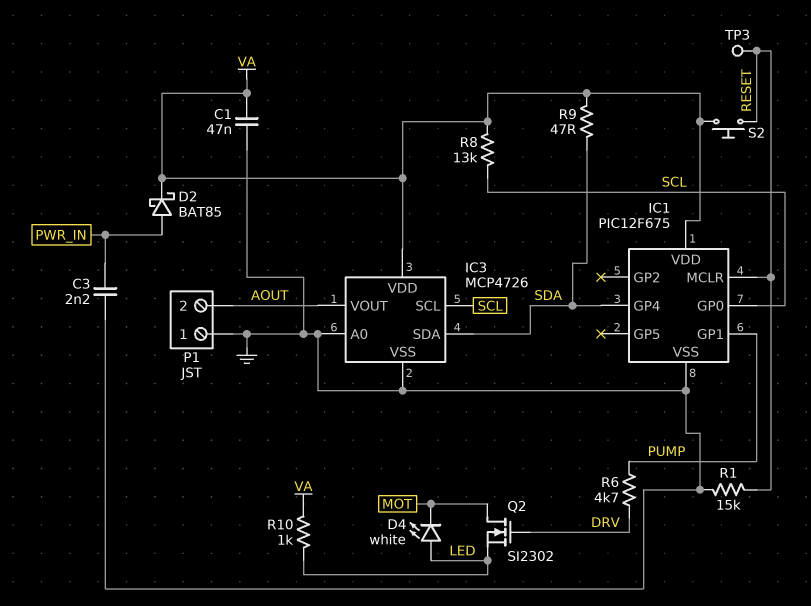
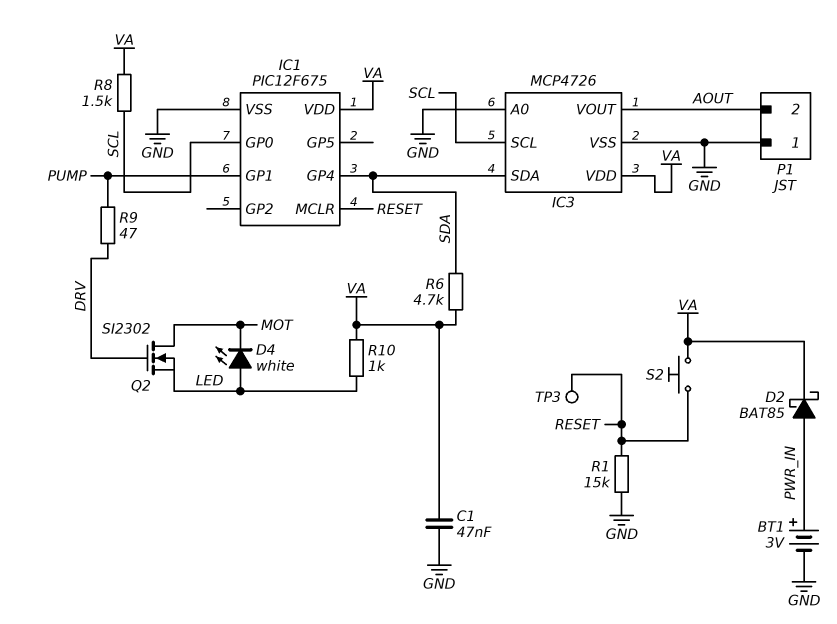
BT1: none -> 3V (plus PWR_IN, minus GND)
C3: 2.2nF (GND, PWR_IN) -> none
R6: 4.7k (DRV, PUMP) -> 4.7k (SDA, VA)
R8: 13k (SCL, VA) -> 1.5k (SCL, VA)
R9: 47 (SDA, VA) -> 47 (DRV, PUMP)

